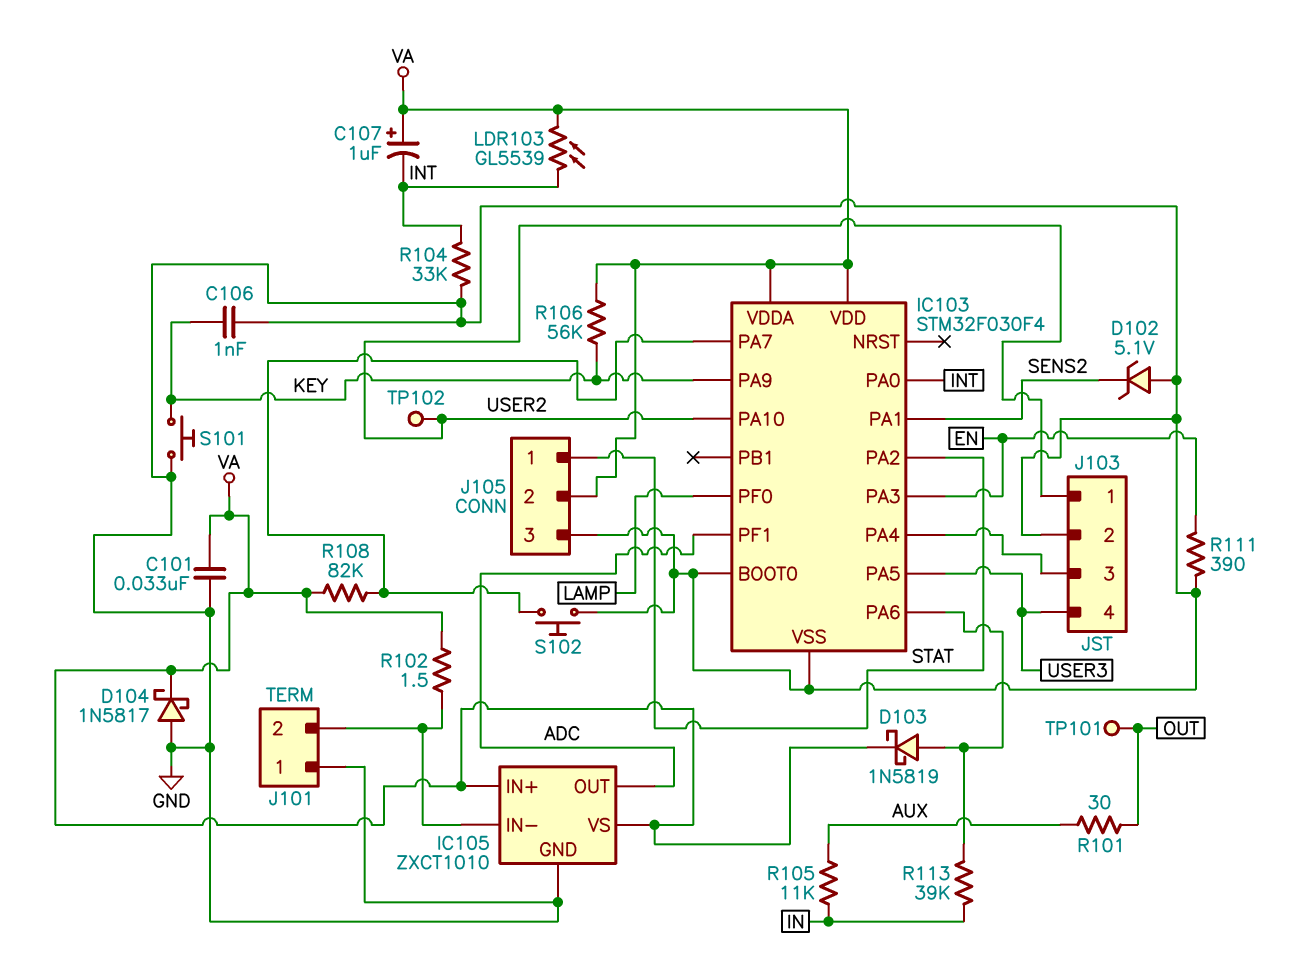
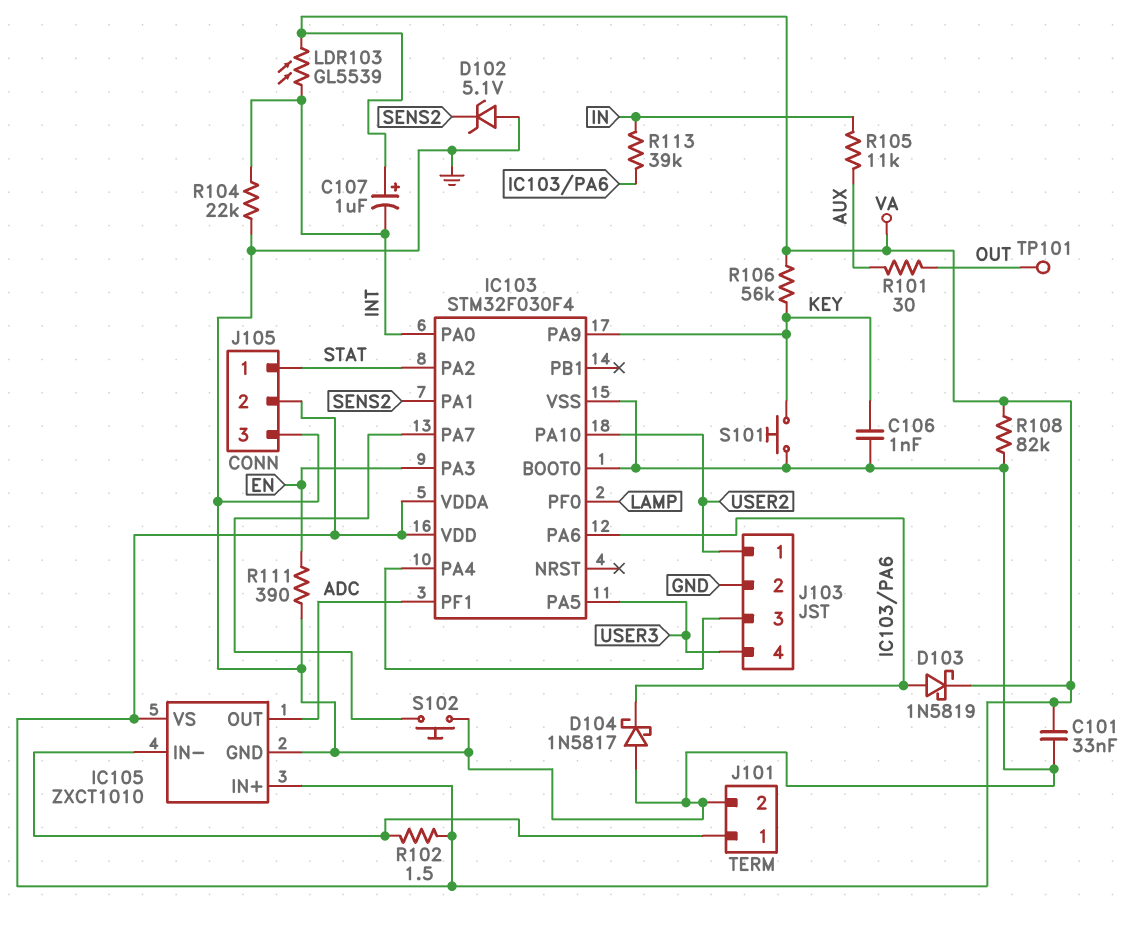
D104: schottky 1N5817 (A GND, K VA) -> schottky 1N5817 (A GND, K IC103/PA6)
J101 pin 1: GND -> IC105/IN-
J101 pin 2: IC105/IN- -> GND
R104: 33k (GND, INT) -> 22k (GND, INT)
R108: 82k (IC103/PA7, VA) -> 82k (GND, VA)
TP102: test point (USER2) -> none

